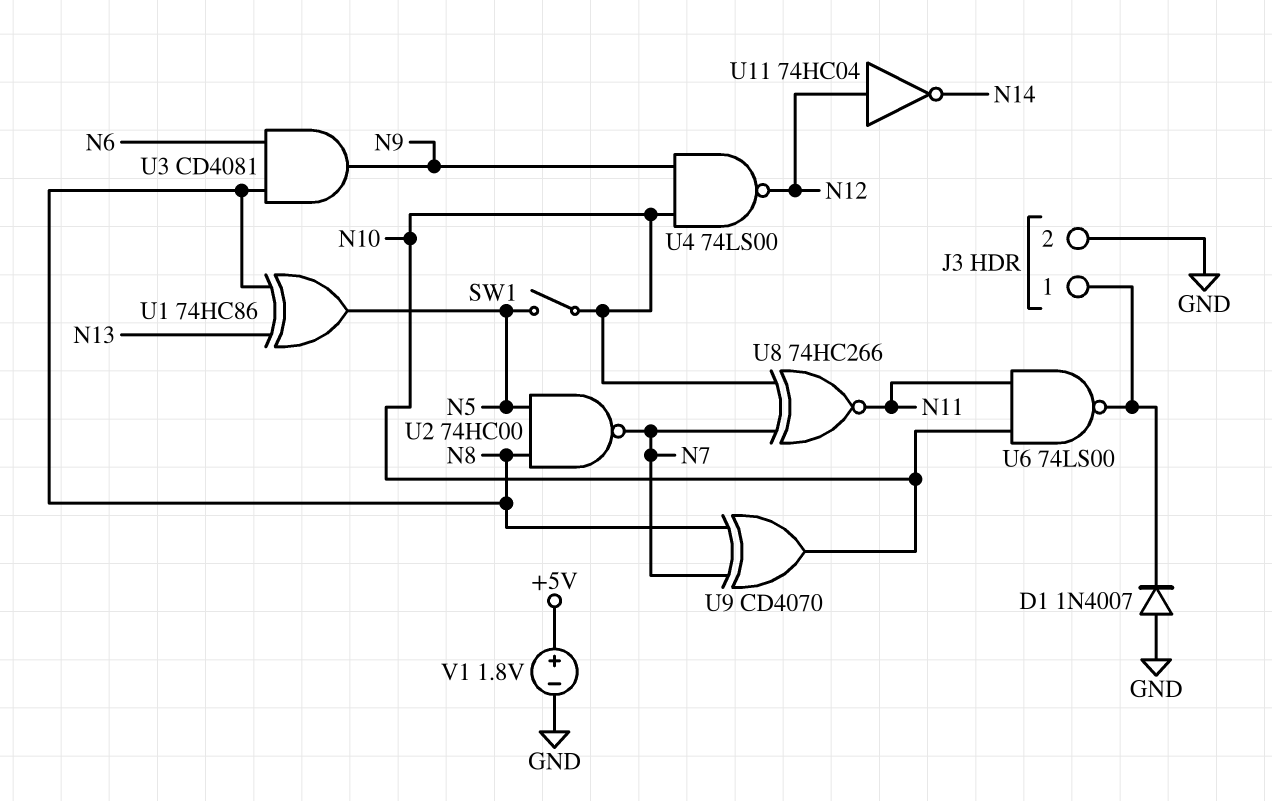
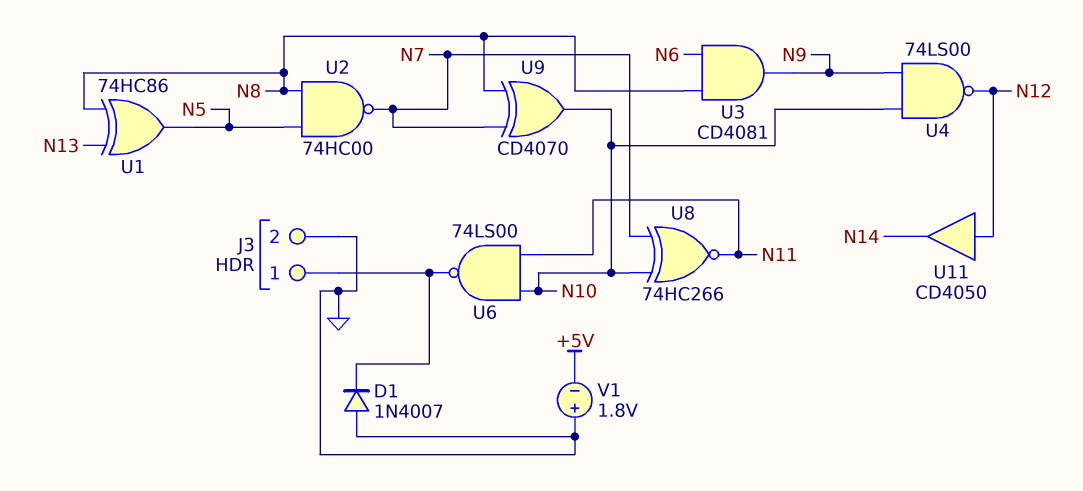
SW1: switch (N5, N10) -> none
U11: NOT 74HC04 (in N12, out N14) -> buffer CD4050 (in N12, out N14)
V1: 1.8V (plus +5V, minus GND) -> 1.8V (plus GND, minus +5V)

